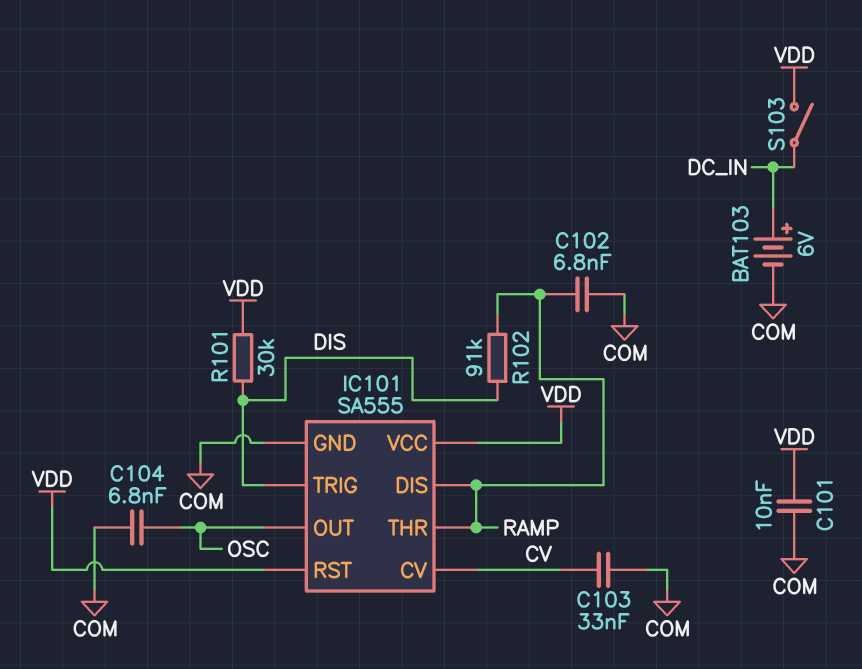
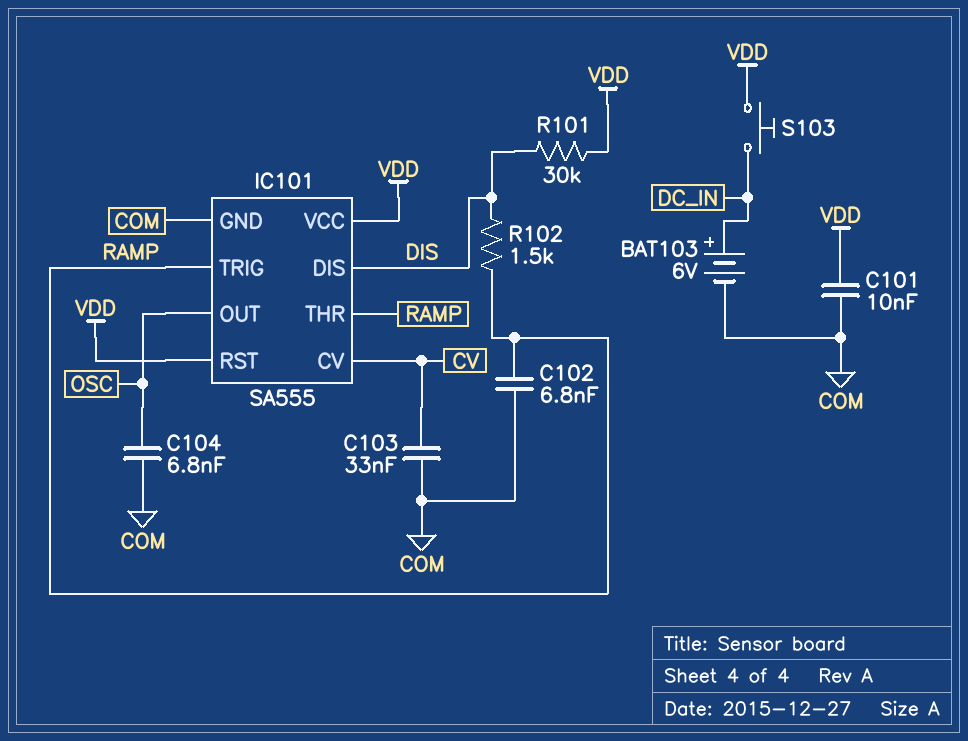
IC101 pin DIS: RAMP -> DIS
IC101 pin TRIG: DIS -> RAMP
R102: 91k (DIS, RAMP) -> 1.5k (DIS, RAMP)
S103: switch (DC_IN, VDD) -> button (DC_IN, VDD)

